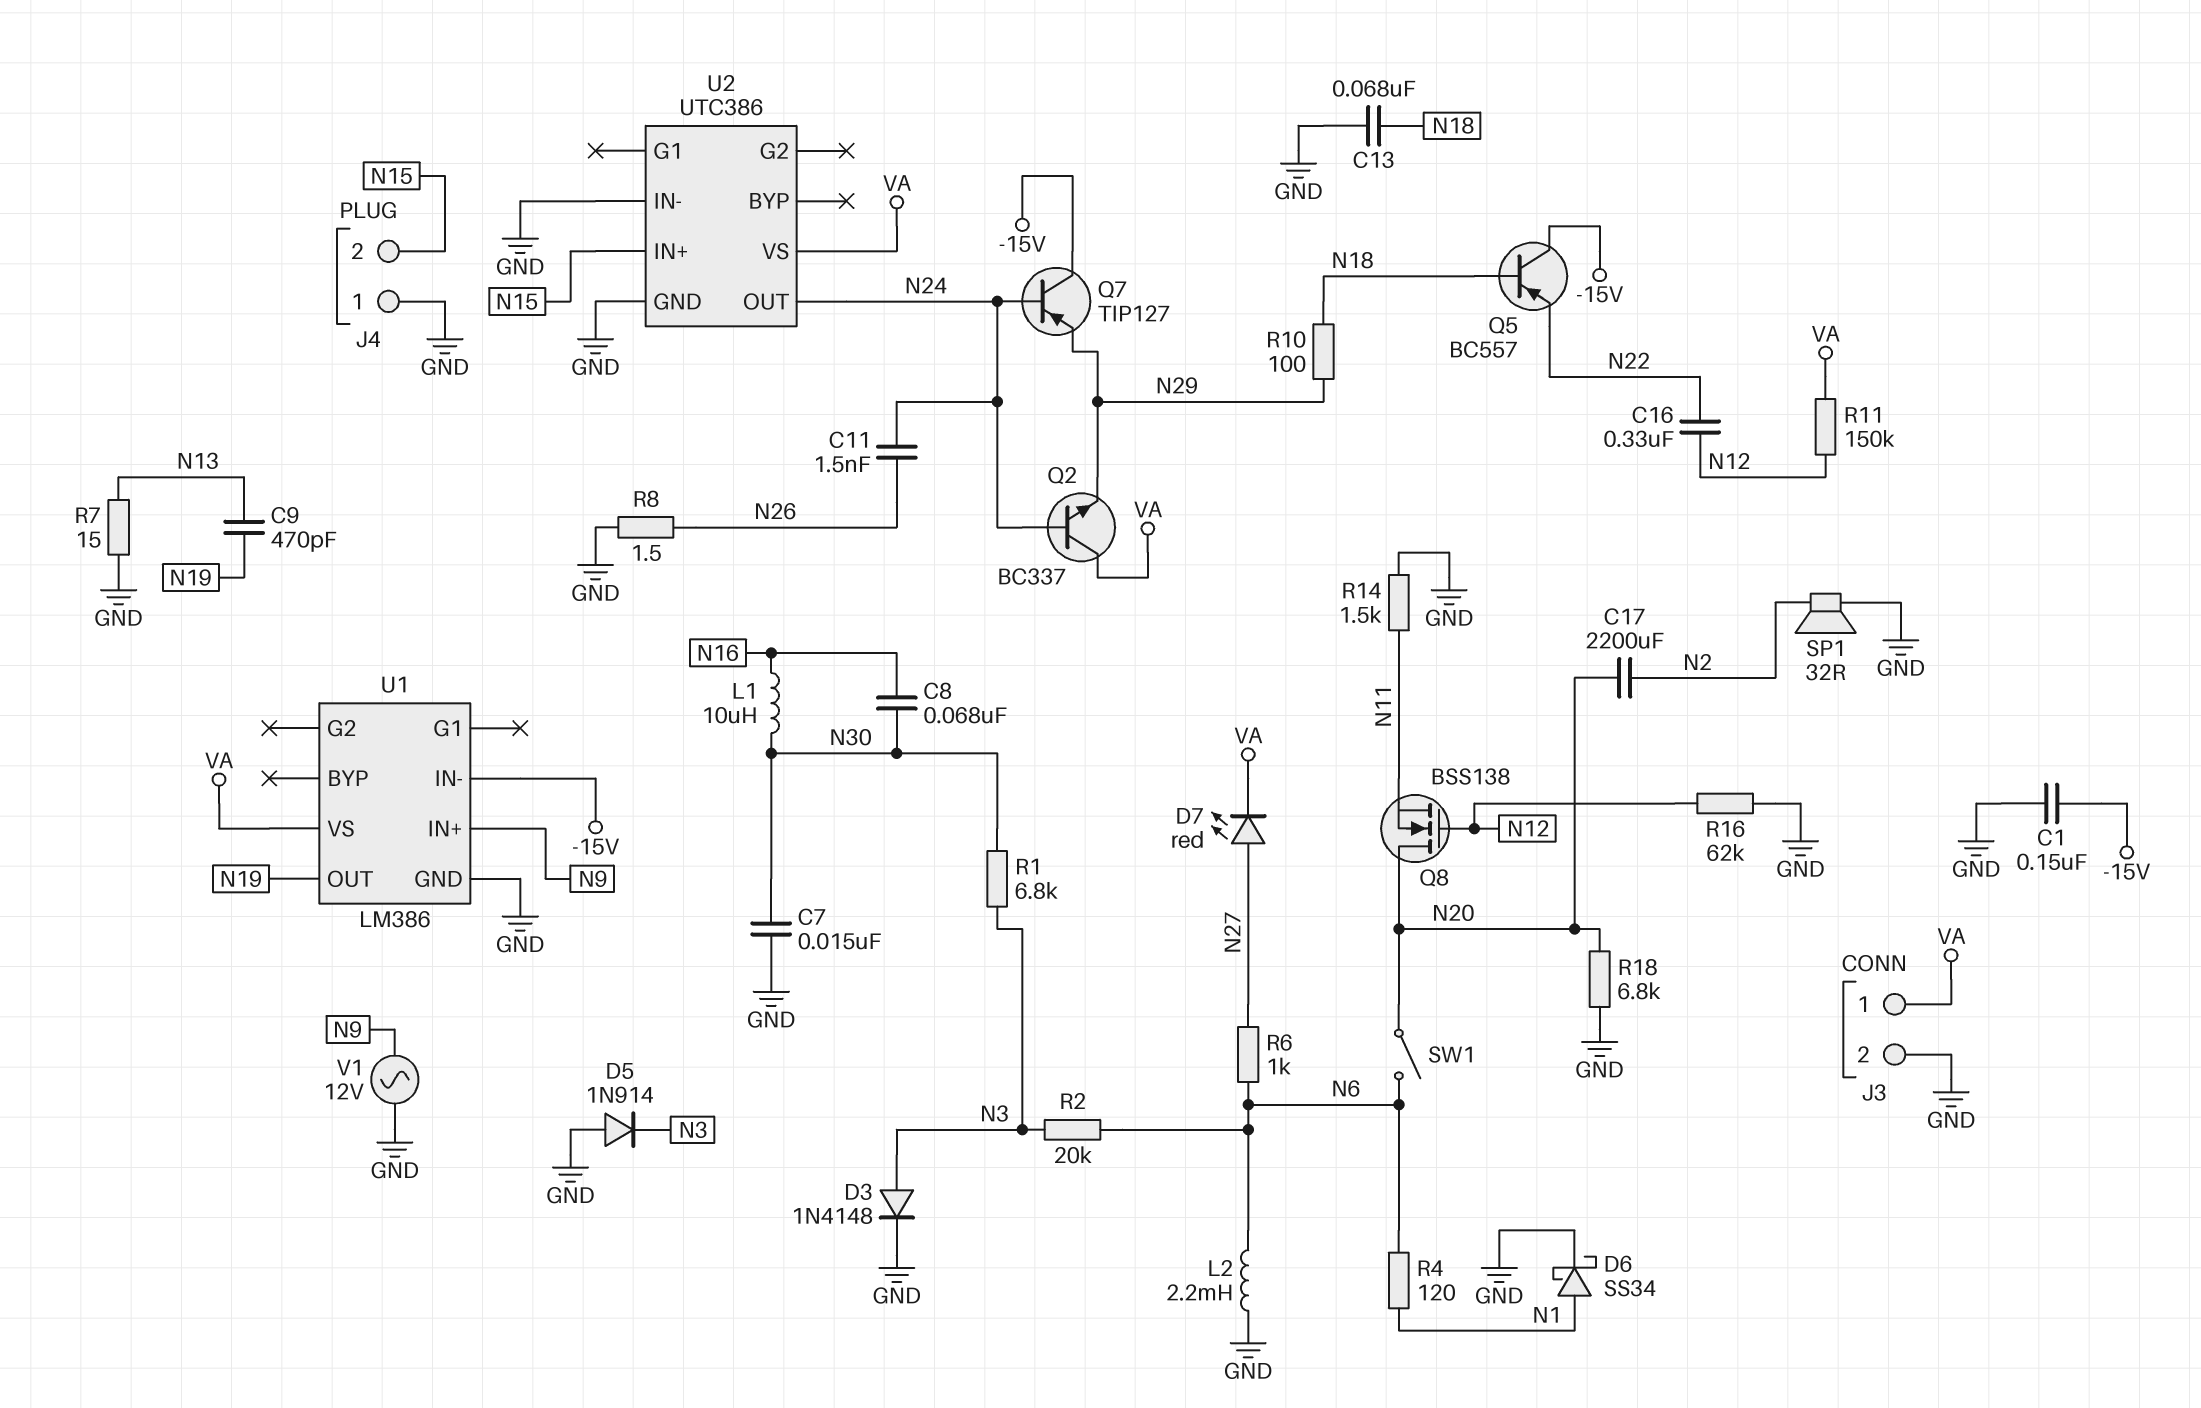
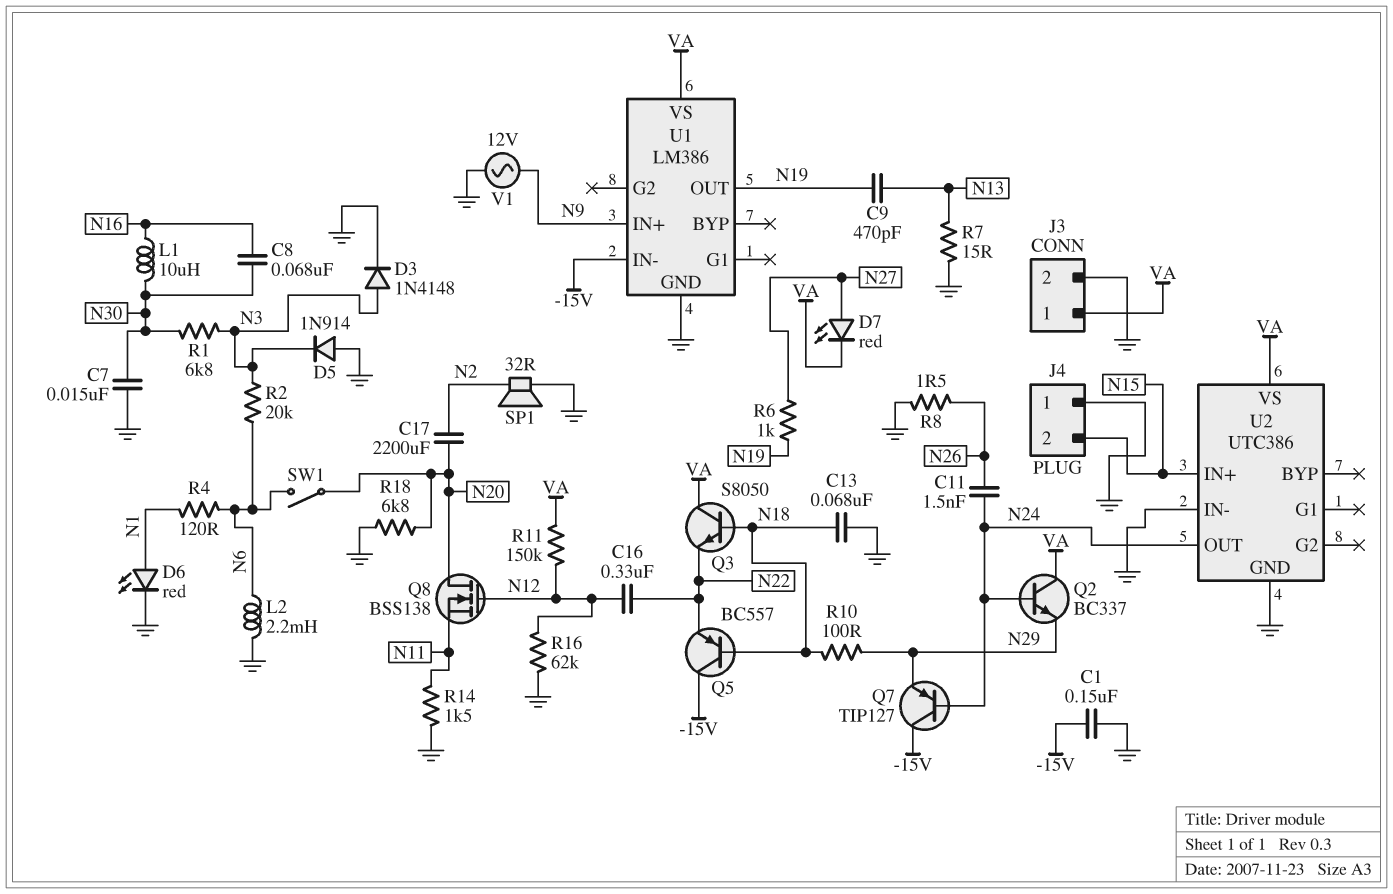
D6: schottky SS34 (A N1, K GND) -> LED red (A N1, K GND)
Q3: none -> NPN S8050 (B N18, C VA, E N22)
R6: 1k (N6, N27) -> 1k (N19, N27)

